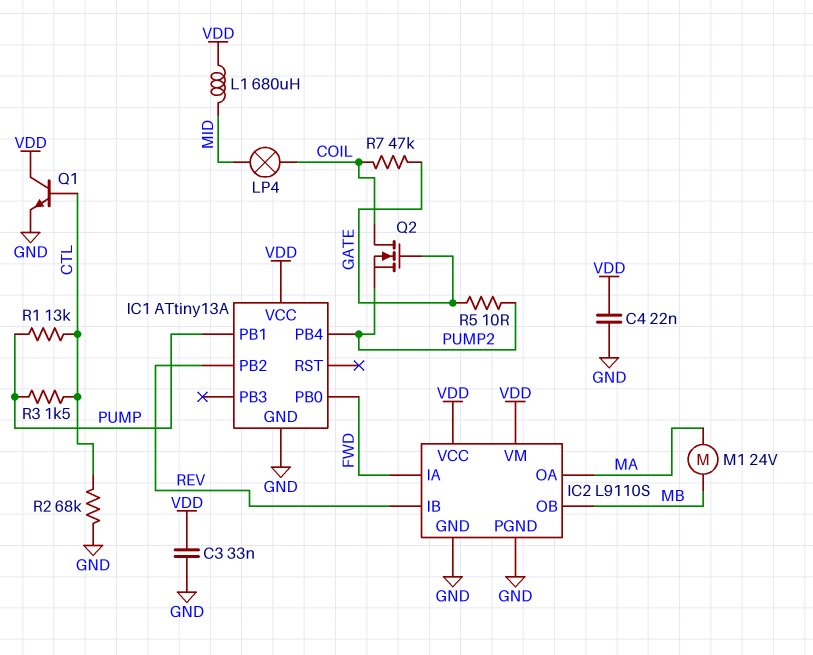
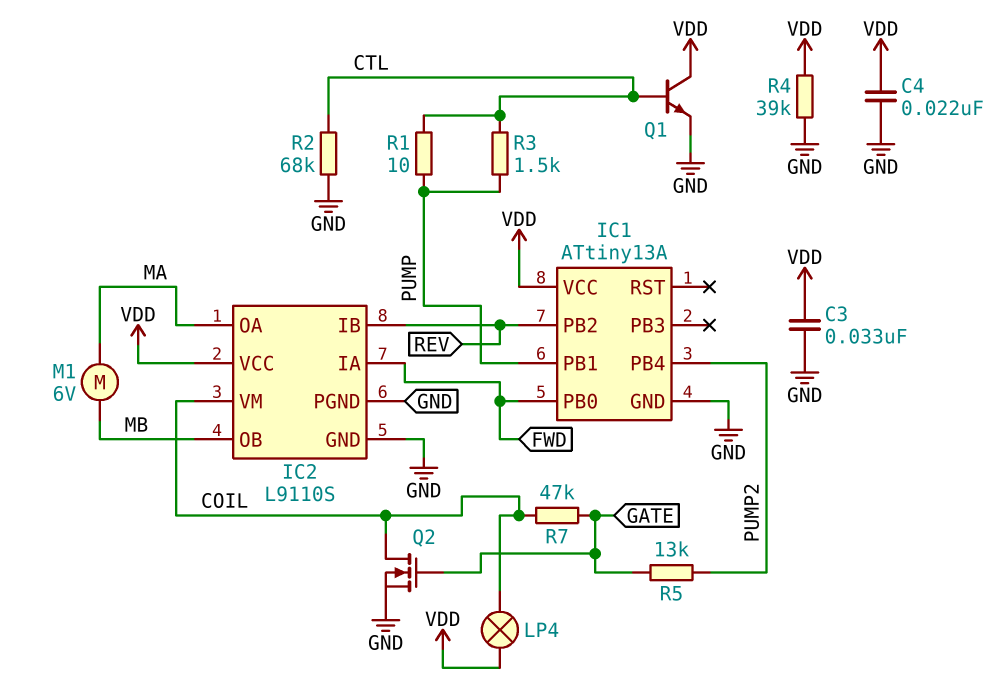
IC2 pin VM: VDD -> COIL
L1: 680uH (MID, VDD) -> none
LP4: lamp (COIL, MID) -> lamp (COIL, VDD)
M1: motor 24V (MA, MB) -> motor 6V (MA, MB)
Q2: NMOS (G GATE, D COIL, S PUMP2) -> NMOS (G GATE, D COIL, S GND)
R1: 13k (CTL, PUMP) -> 10 (CTL, PUMP)
R4: none -> 39k (GND, VDD)
R5: 10 (GATE, PUMP2) -> 13k (GATE, PUMP2)

